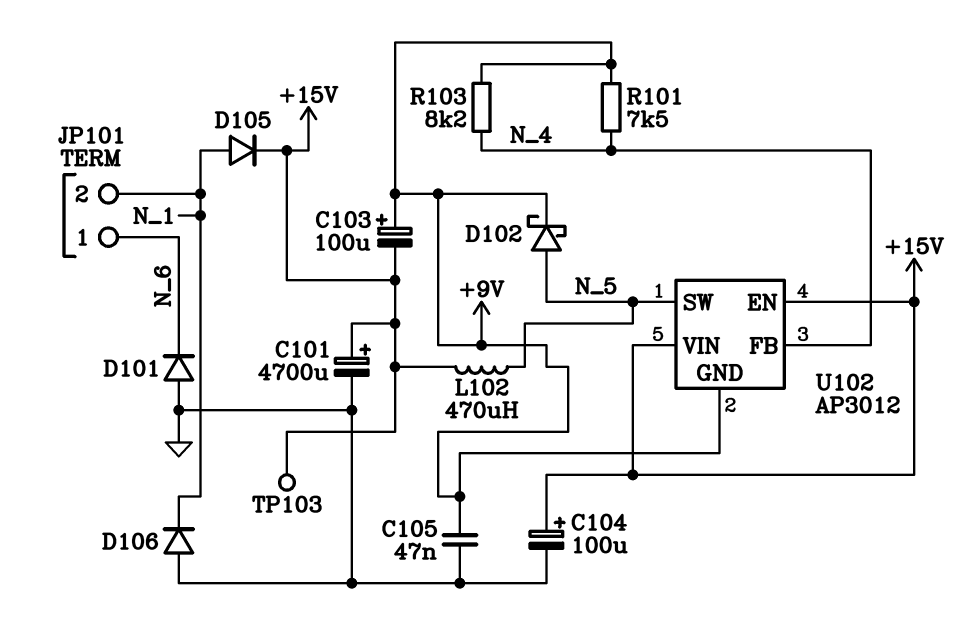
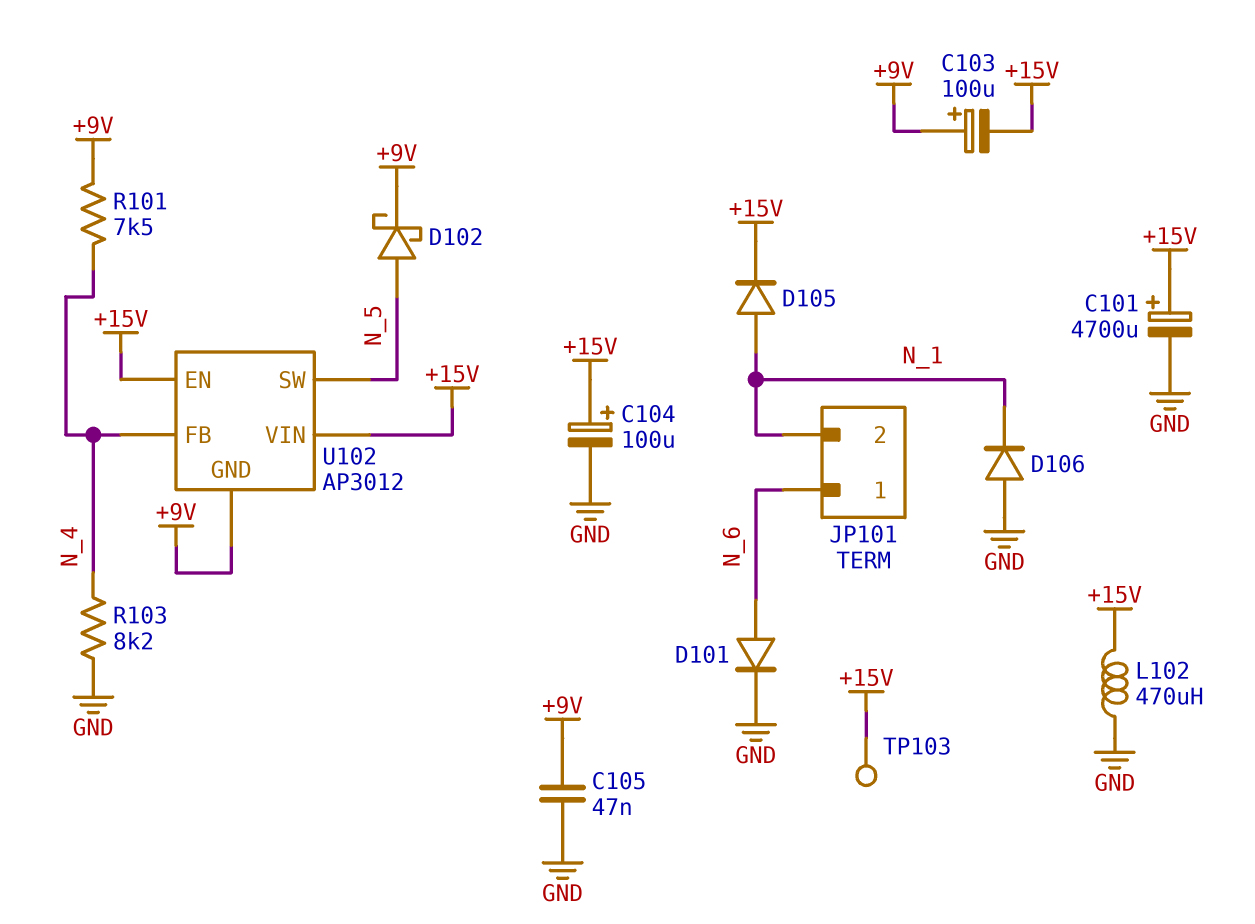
D101: diode (A GND, K N_6) -> diode (A N_6, K GND)
L102: 470uH (+15V, N_5) -> 470uH (+15V, GND)
R103: 8.2k (+9V, N_4) -> 8.2k (GND, N_4)

